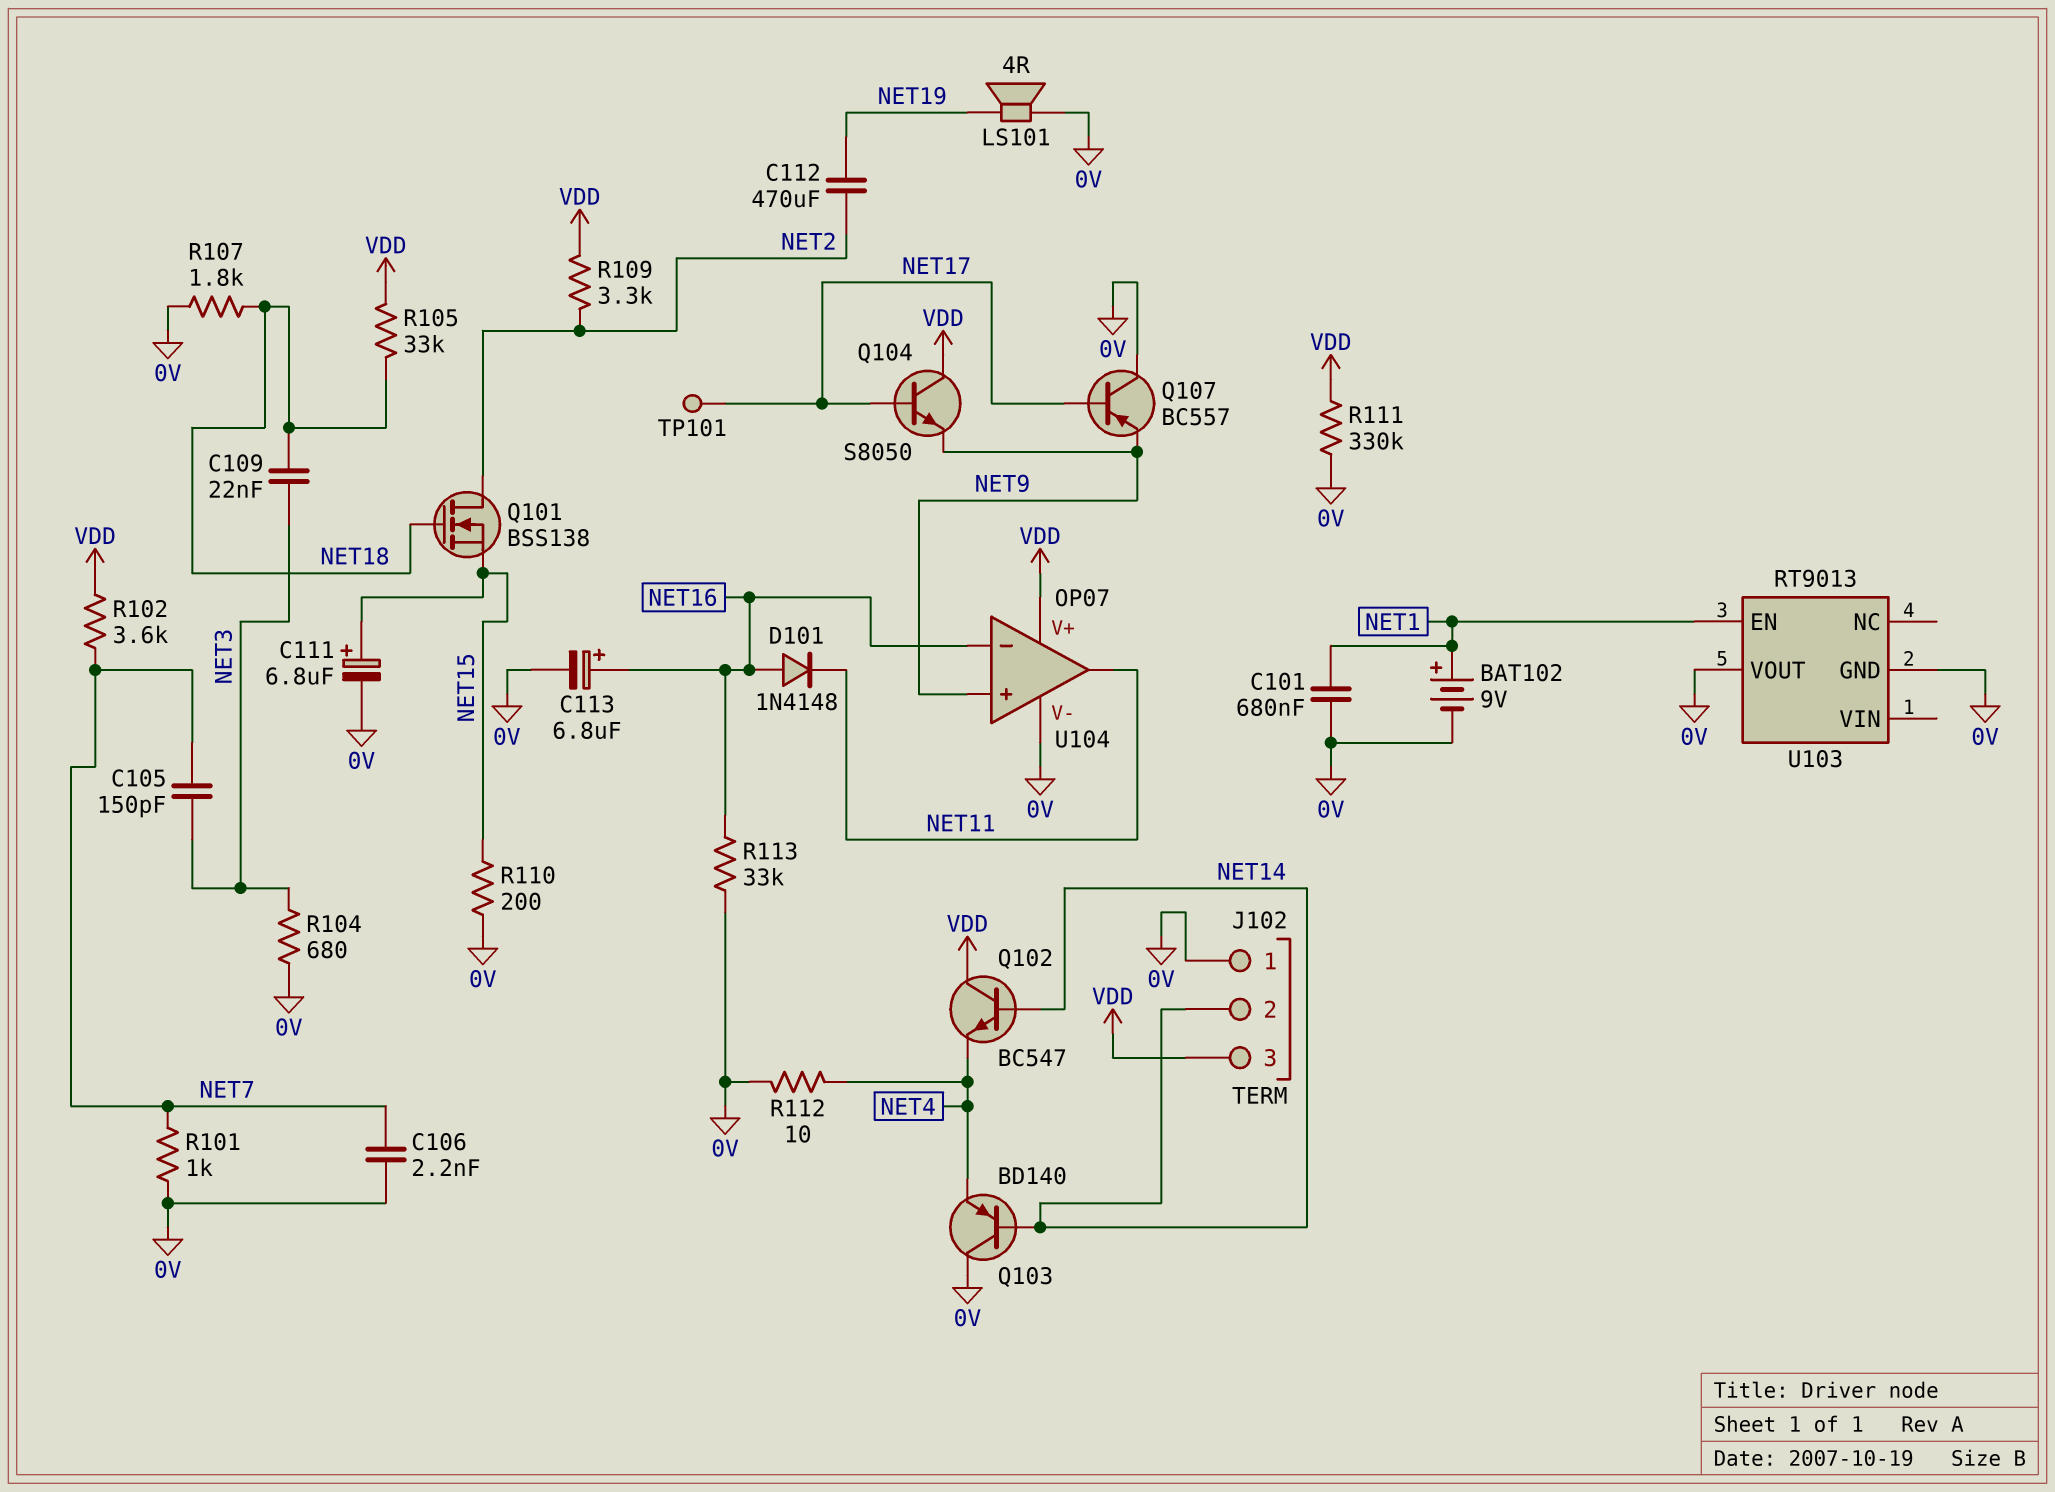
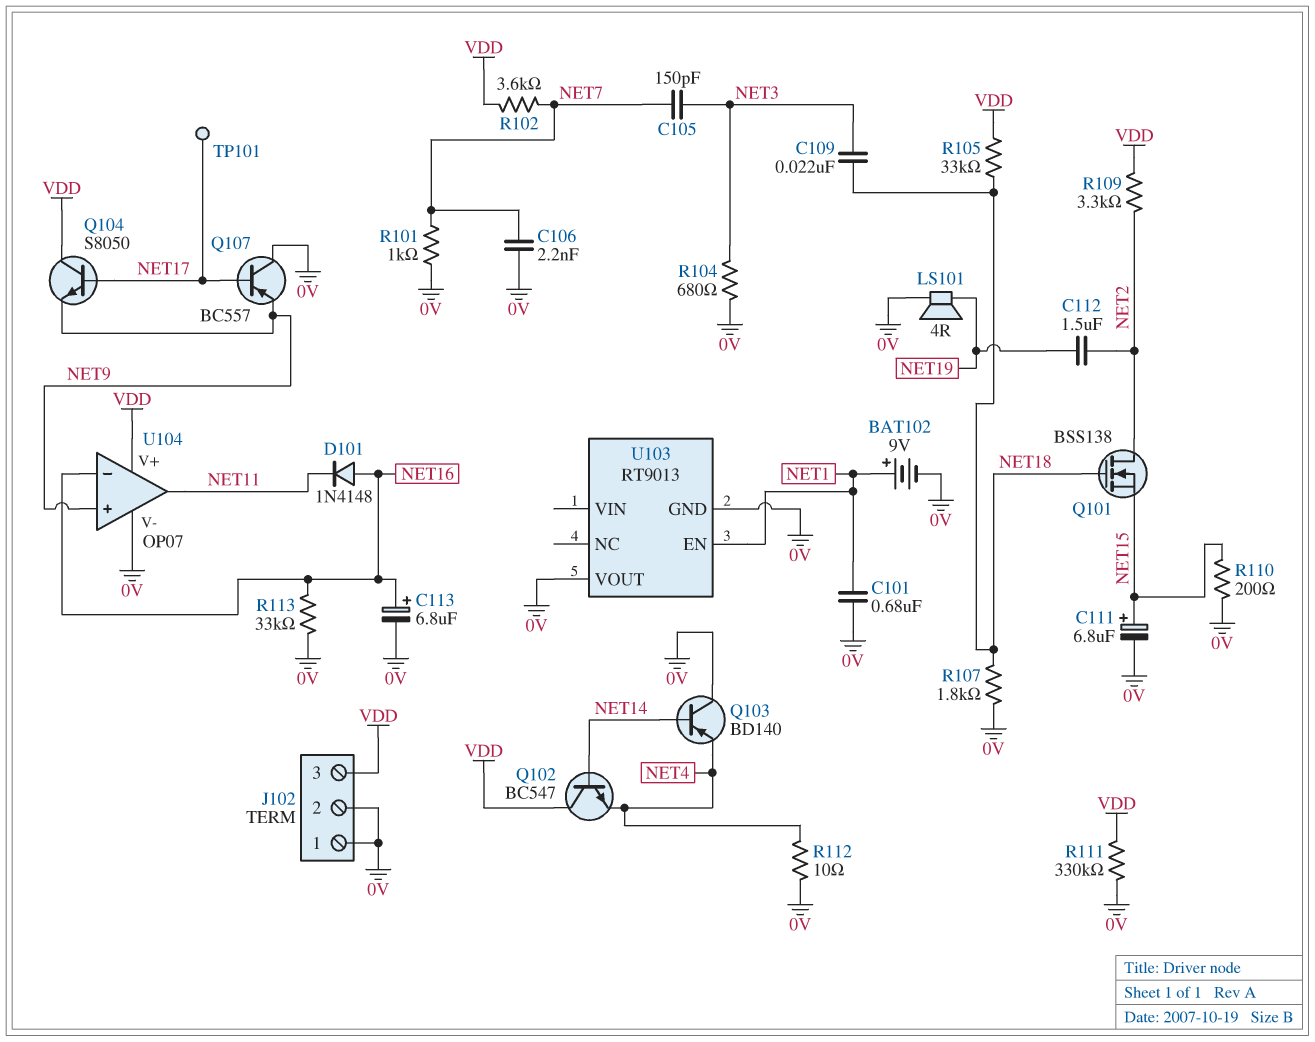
C112: 470uF (NET2, NET19) -> 1.5uF (NET2, NET19)
J102 pin 2: NET14 -> 0V

